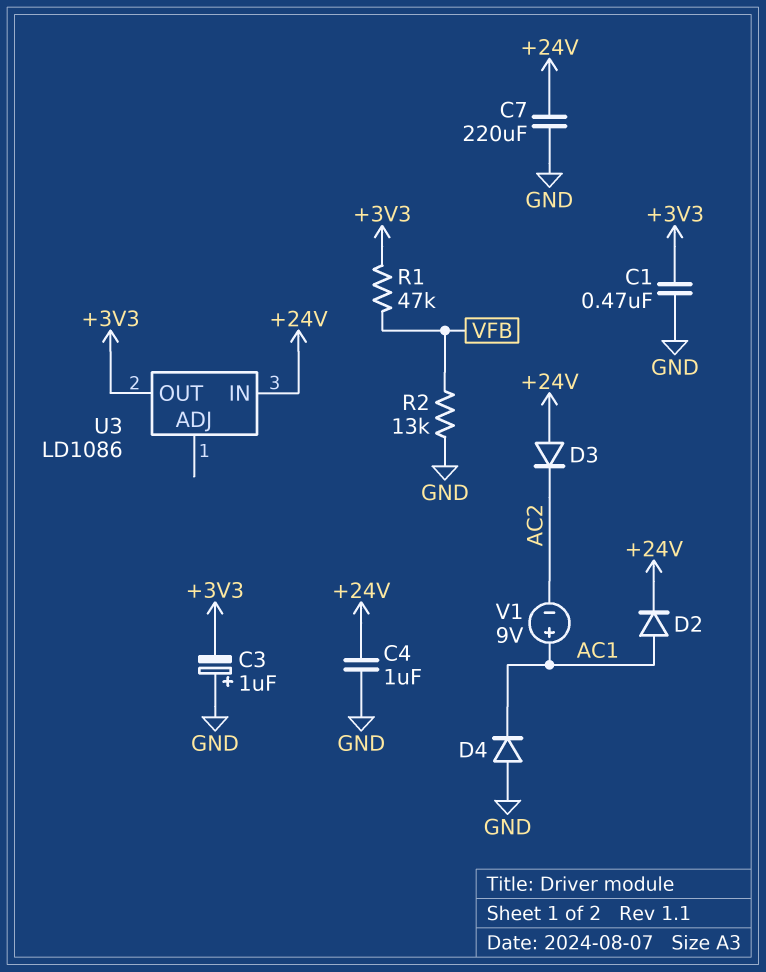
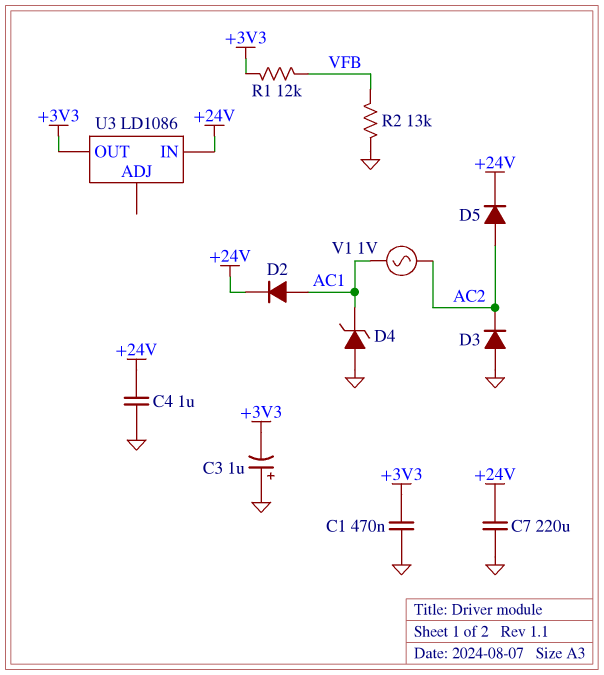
D3: diode (A +24V, K AC2) -> diode (A GND, K AC2)
D4: diode (A GND, K AC1) -> zener (A GND, K AC1)
D5: none -> diode (A AC2, K +24V)
R1: 47k (+3V3, VFB) -> 12k (+3V3, VFB)
V1: 9V (plus AC1, minus AC2) -> AC 1V (AC1, AC2)

